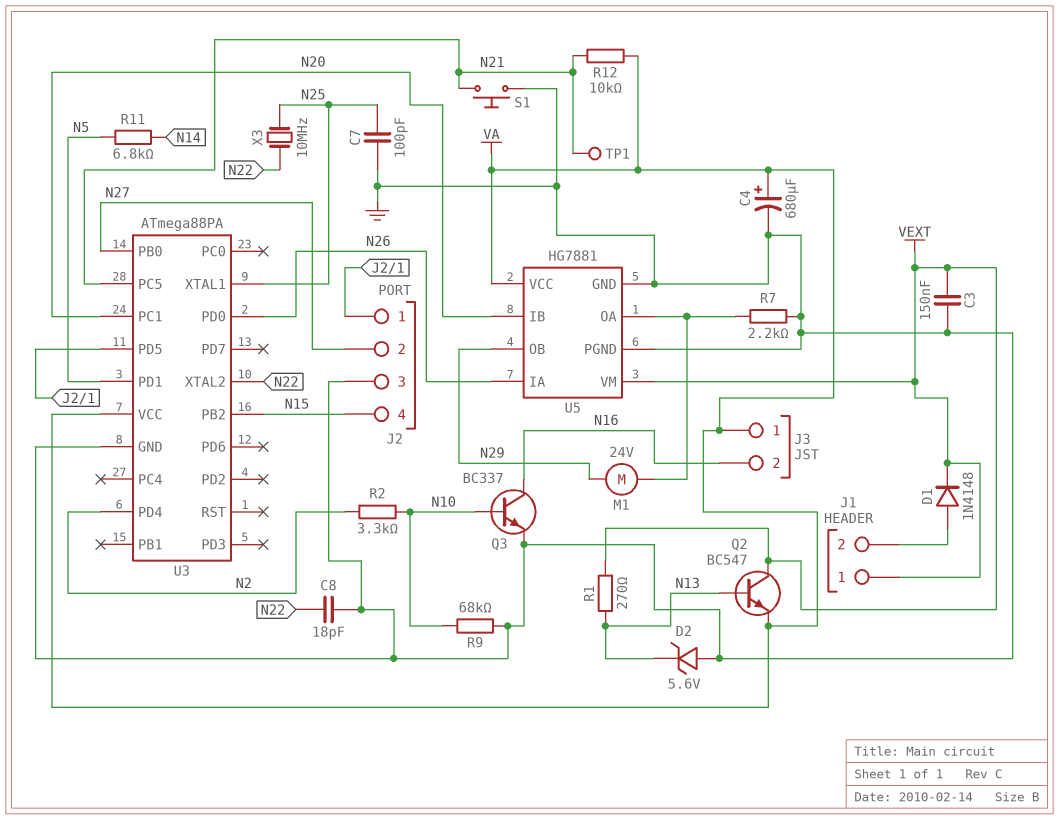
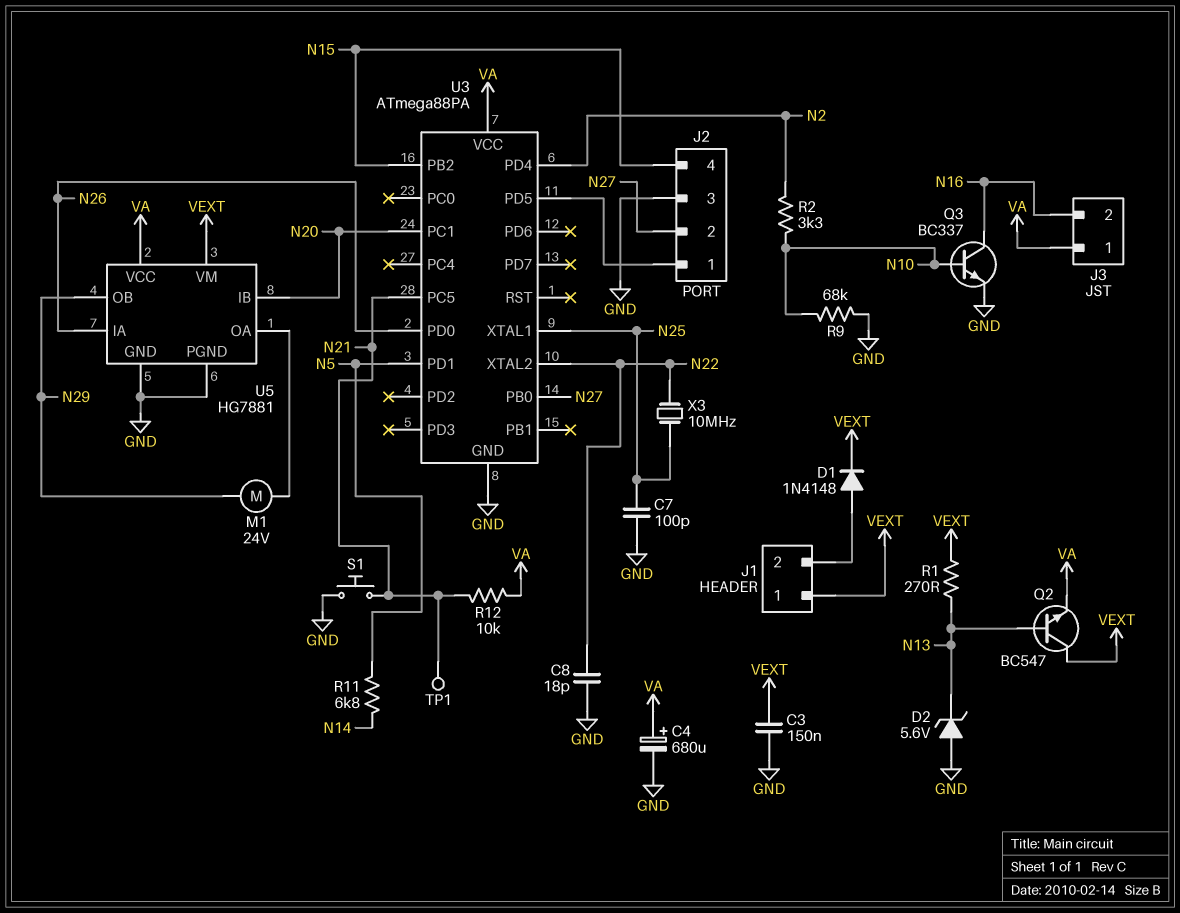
R7: 2.2k (GND, U5/OA) -> none

